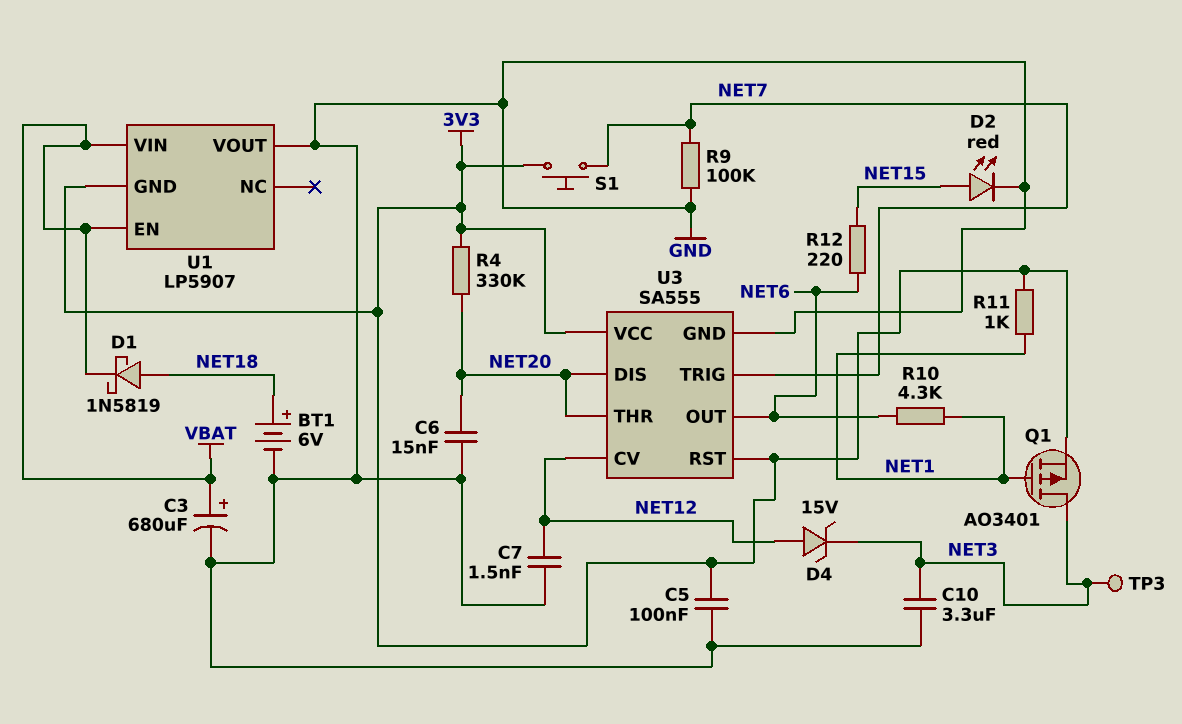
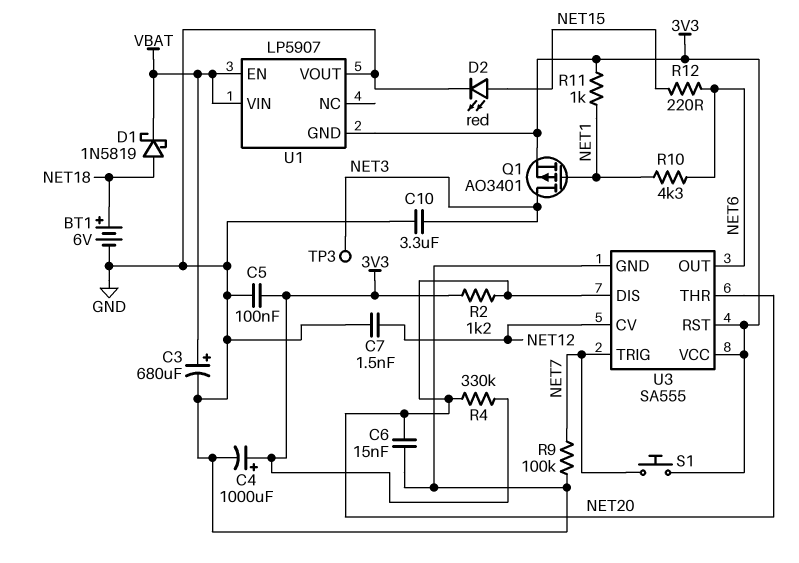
C4: none -> 1000uF (plus 3V3, minus GND)
D4: zener 15V (A NET12, K NET3) -> none
R2: none -> 1.2k (3V3, NET20)

